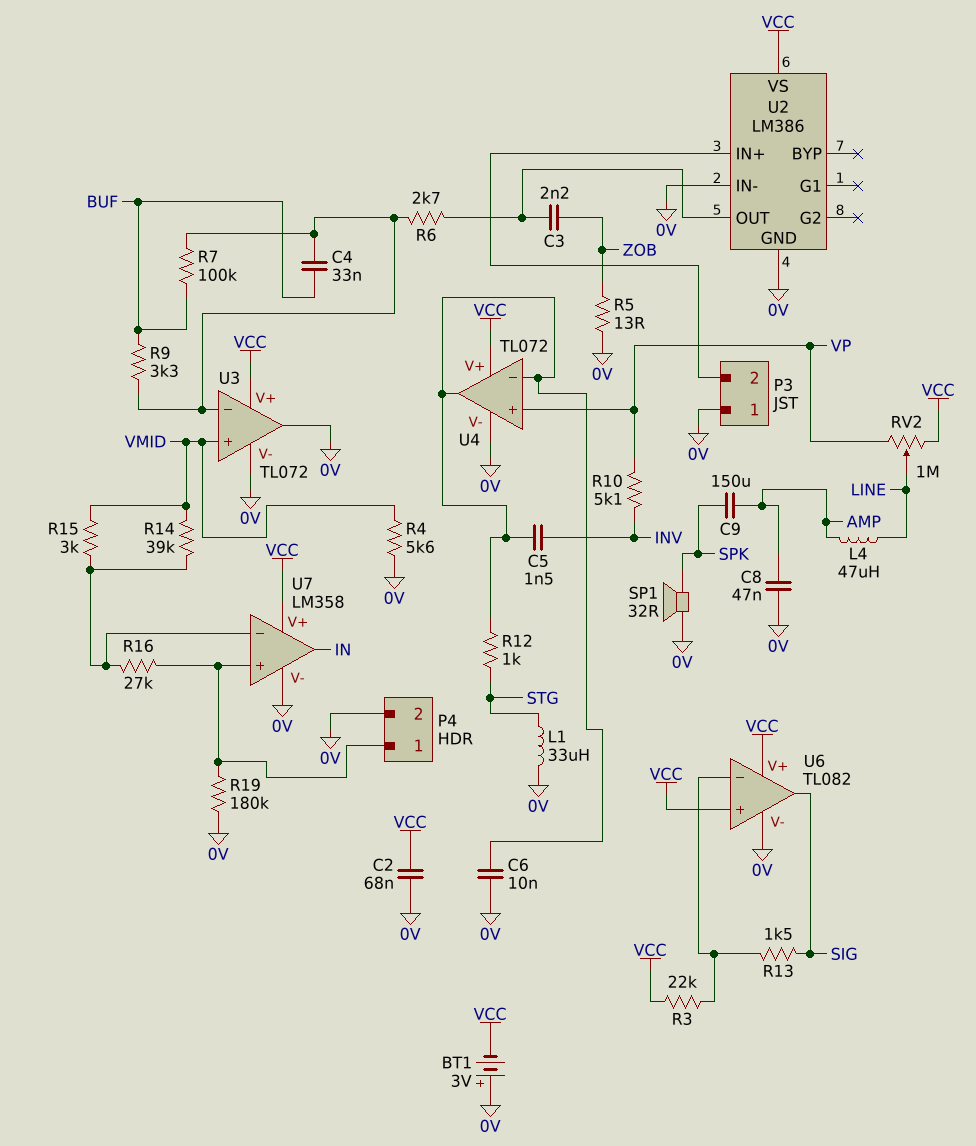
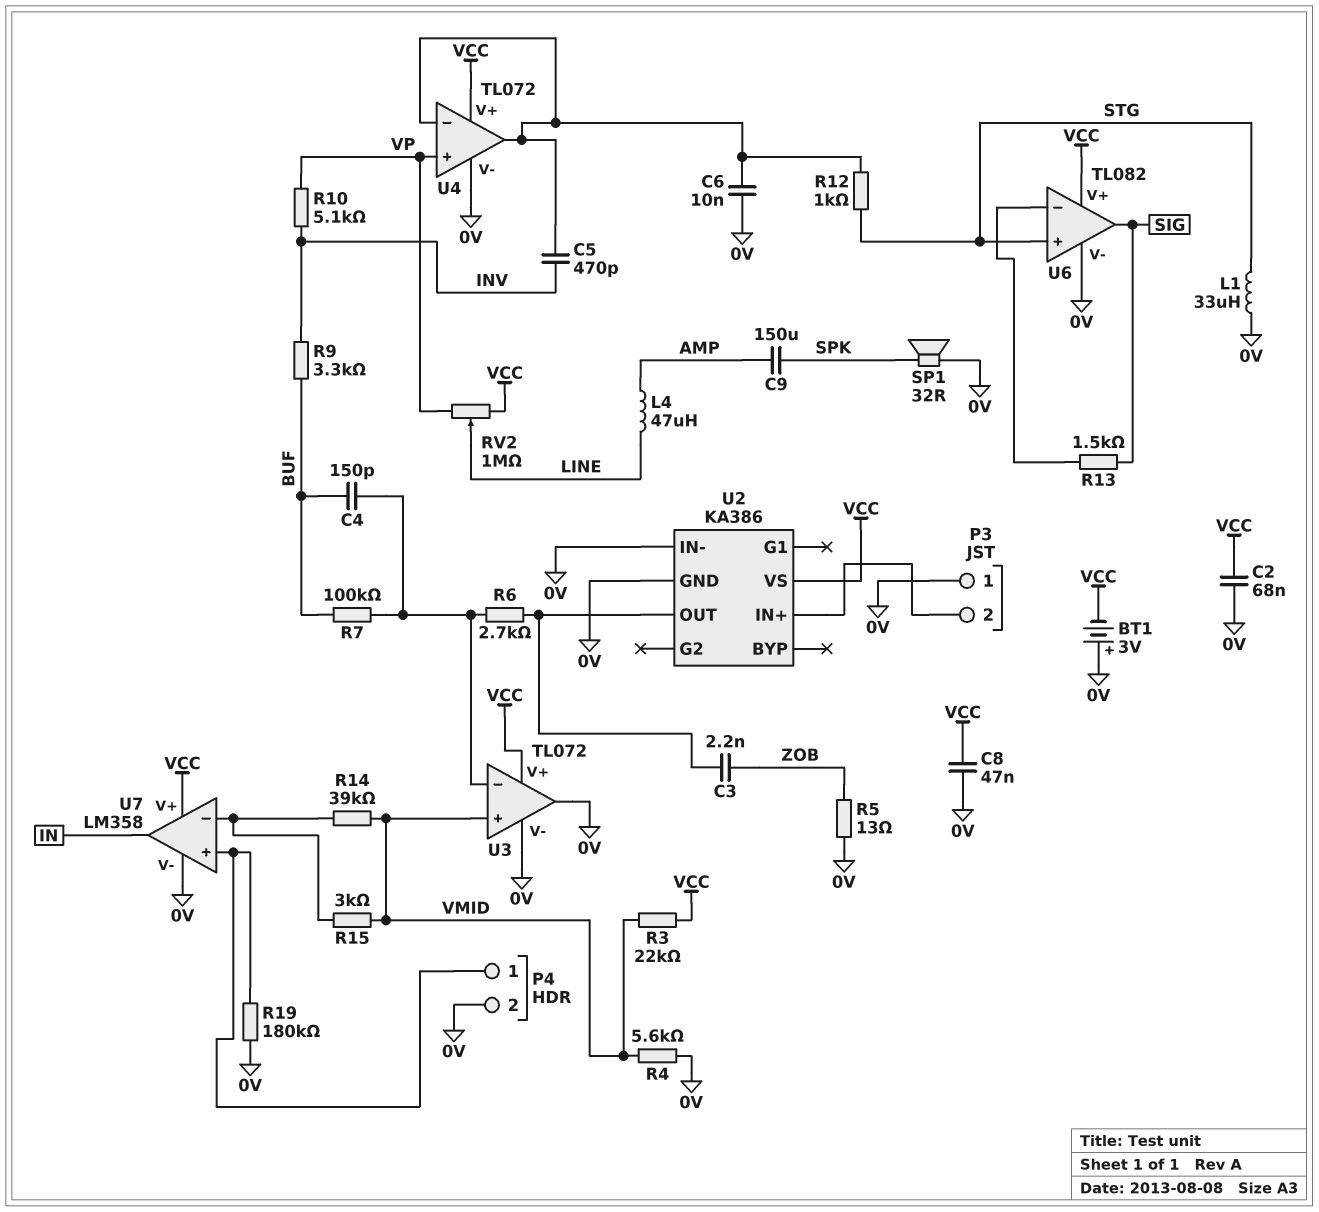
C4: 33nF (BUF, U3/in-) -> 150pF (BUF, U3/in-)
C5: 1.5nF (INV, U4/in-) -> 470pF (INV, U4/in-)
C8: 47nF (0V, AMP) -> 47nF (0V, VCC)
R3: 22k (U6/in-, VCC) -> 22k (VCC, VMID)
R9: 3.3k (BUF, U3/in-) -> 3.3k (BUF, INV)
R16: 27k (P4/1, U7/in-) -> none
U2: LM386 -> KA386
U6 pin in+: VCC -> STG

